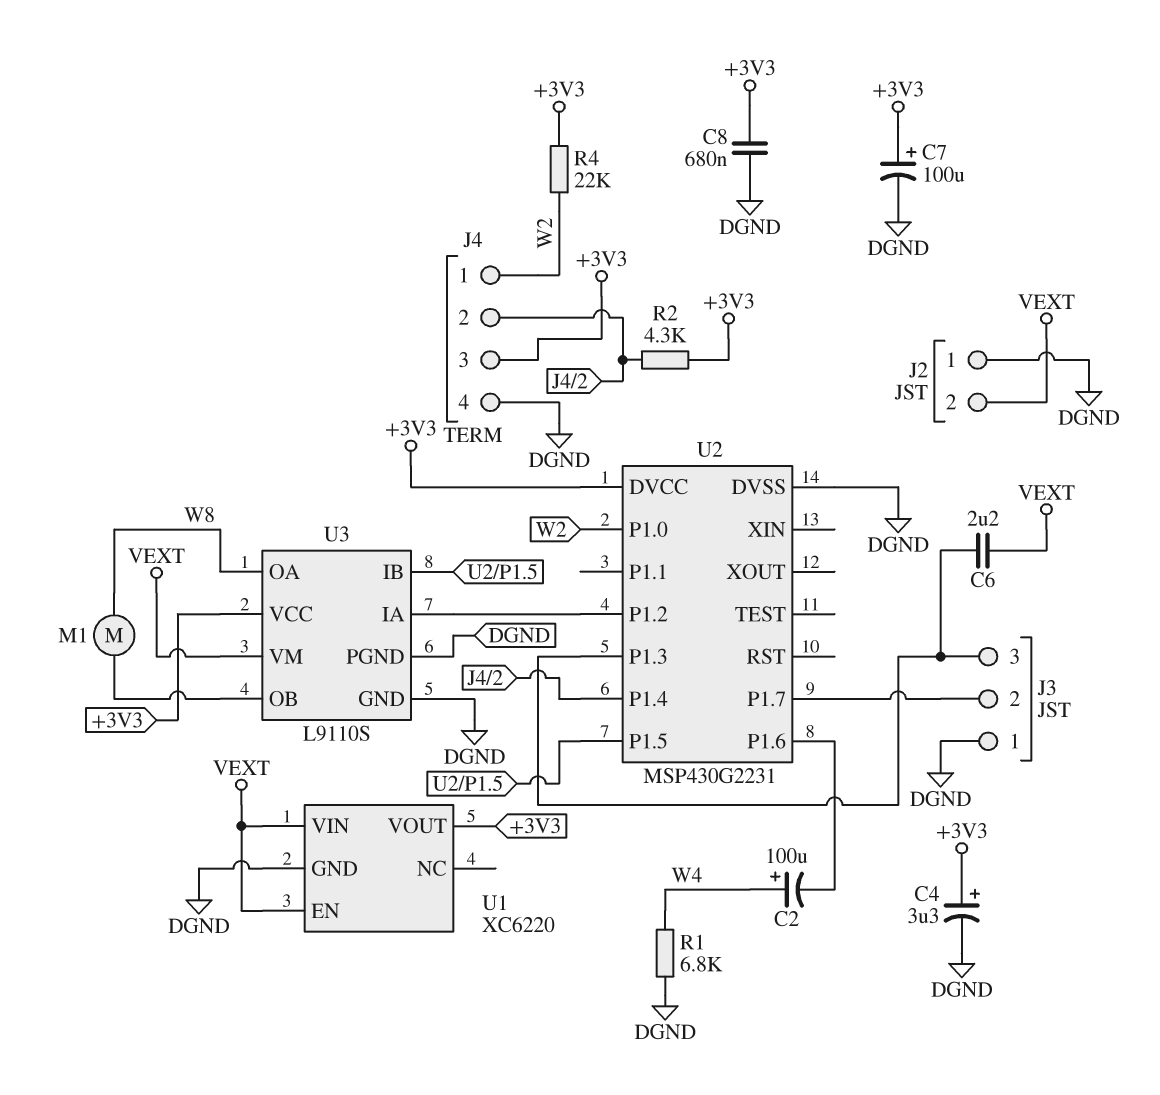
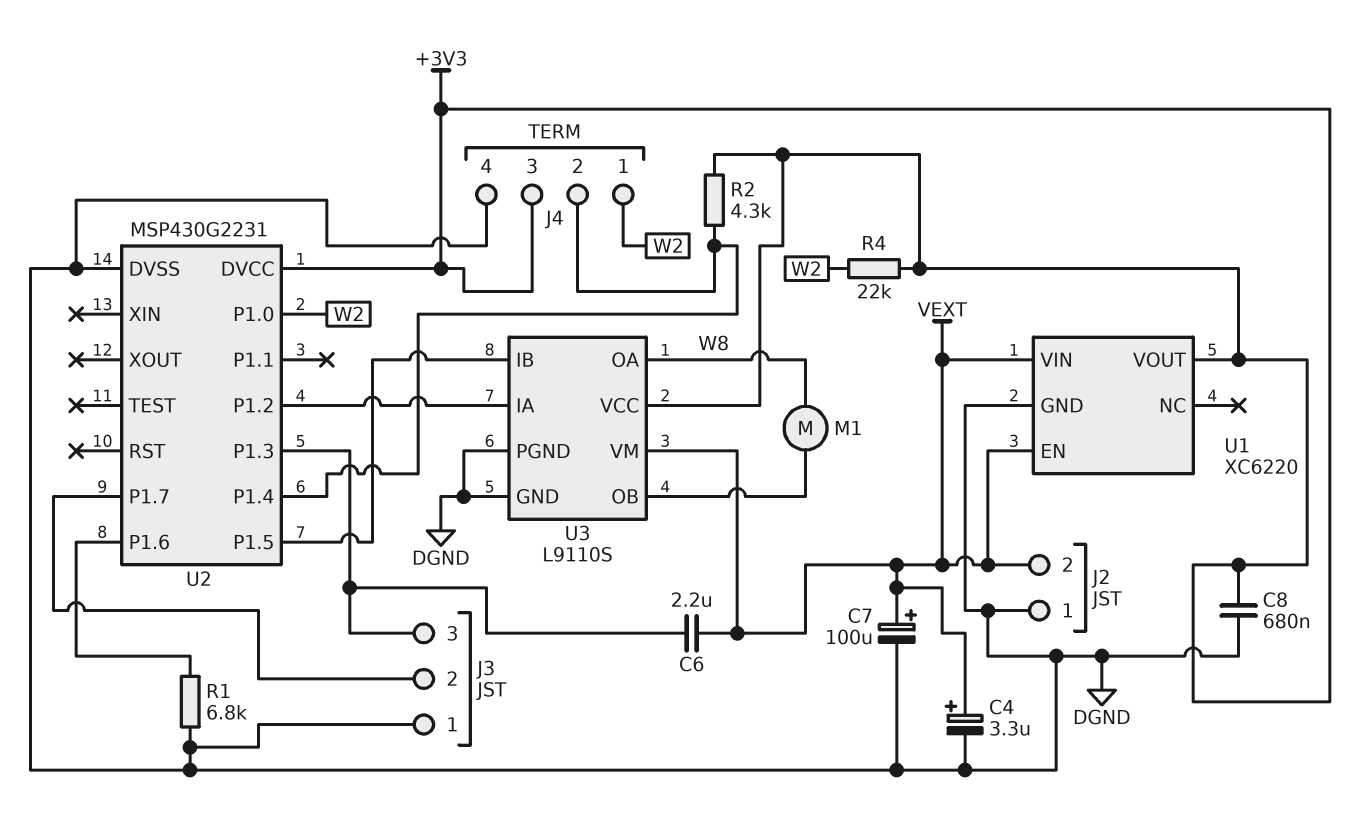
C2: 100uF (plus W4, minus U2/P1.6) -> none
C4: 3.3uF (plus +3V3, minus DGND) -> 3.3uF (plus VEXT, minus DGND)
C7: 100uF (plus +3V3, minus DGND) -> 100uF (plus VEXT, minus DGND)
R1: 6.8k (DGND, W4) -> 6.8k (DGND, U2/P1.6)

